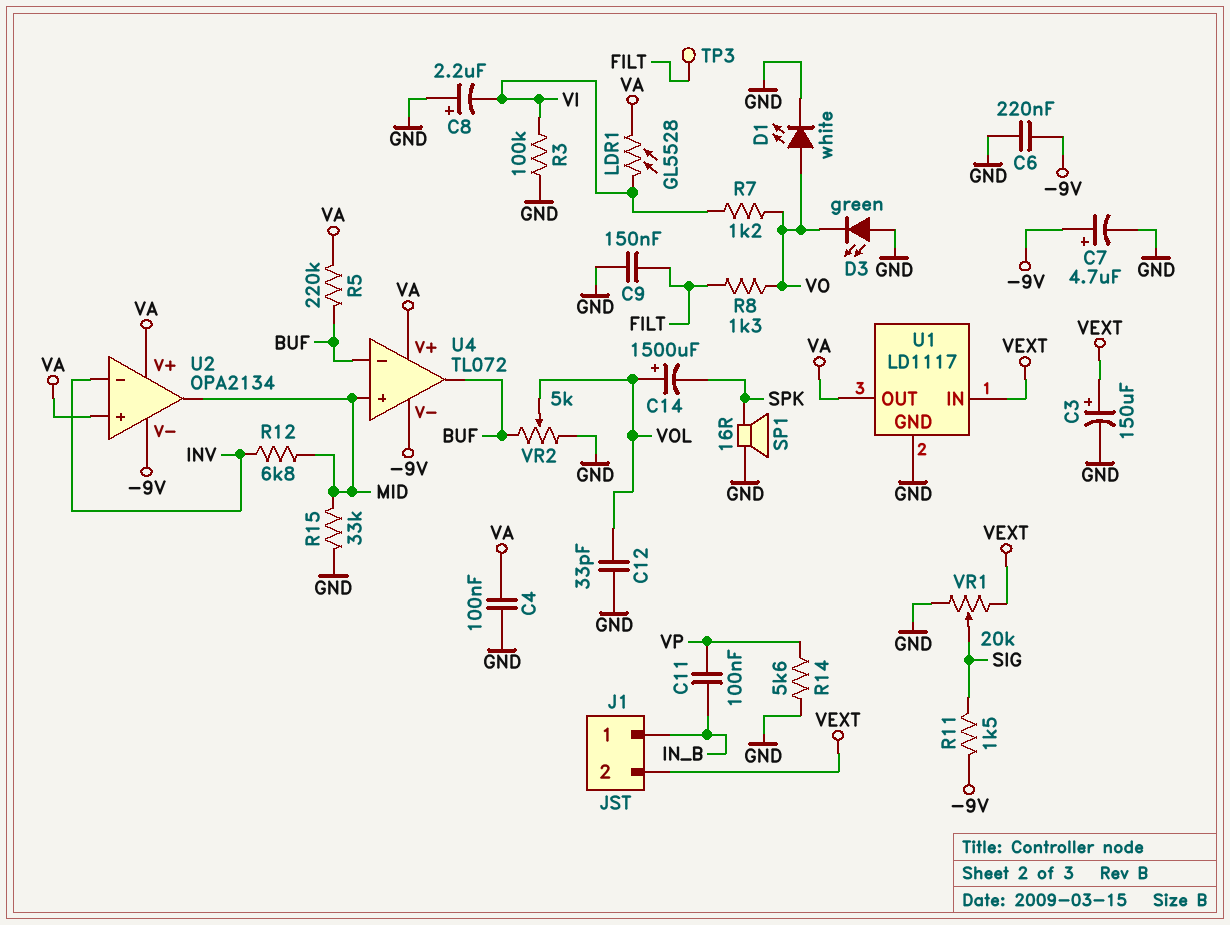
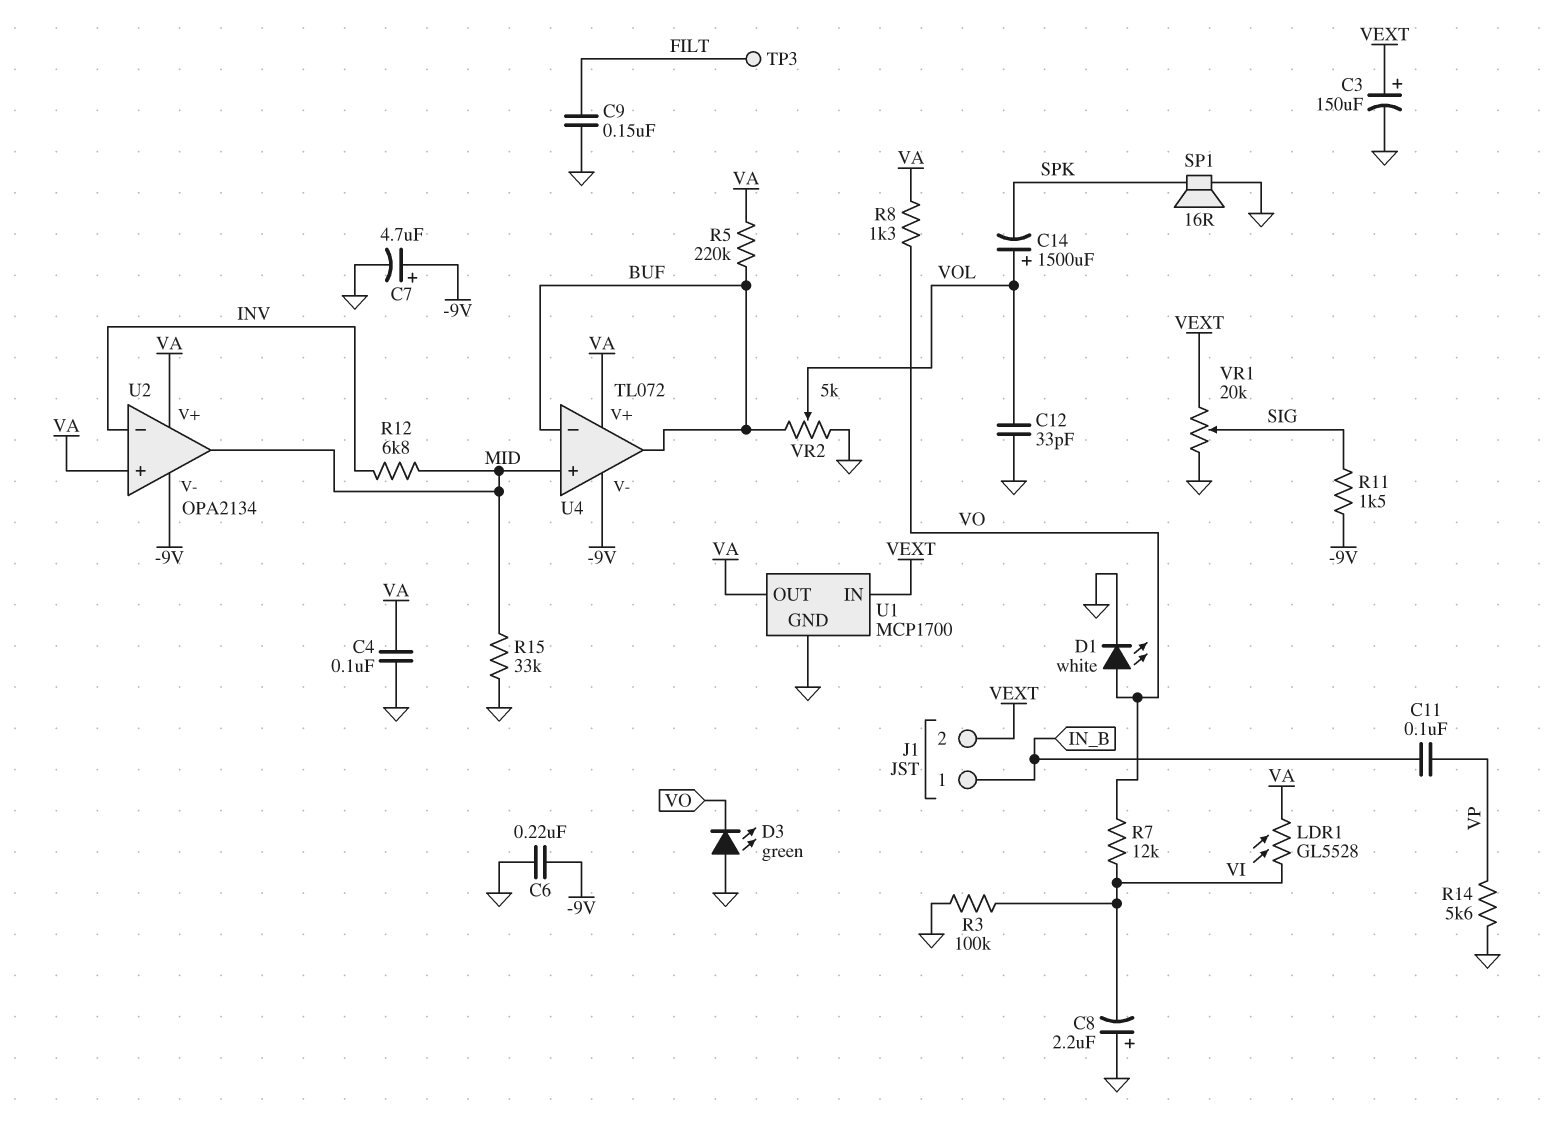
R7: 1.2k (VI, VO) -> 12k (VI, VO)
R8: 1.3k (FILT, VO) -> 1.3k (VA, VO)
U1: LD1117 -> MCP1700

